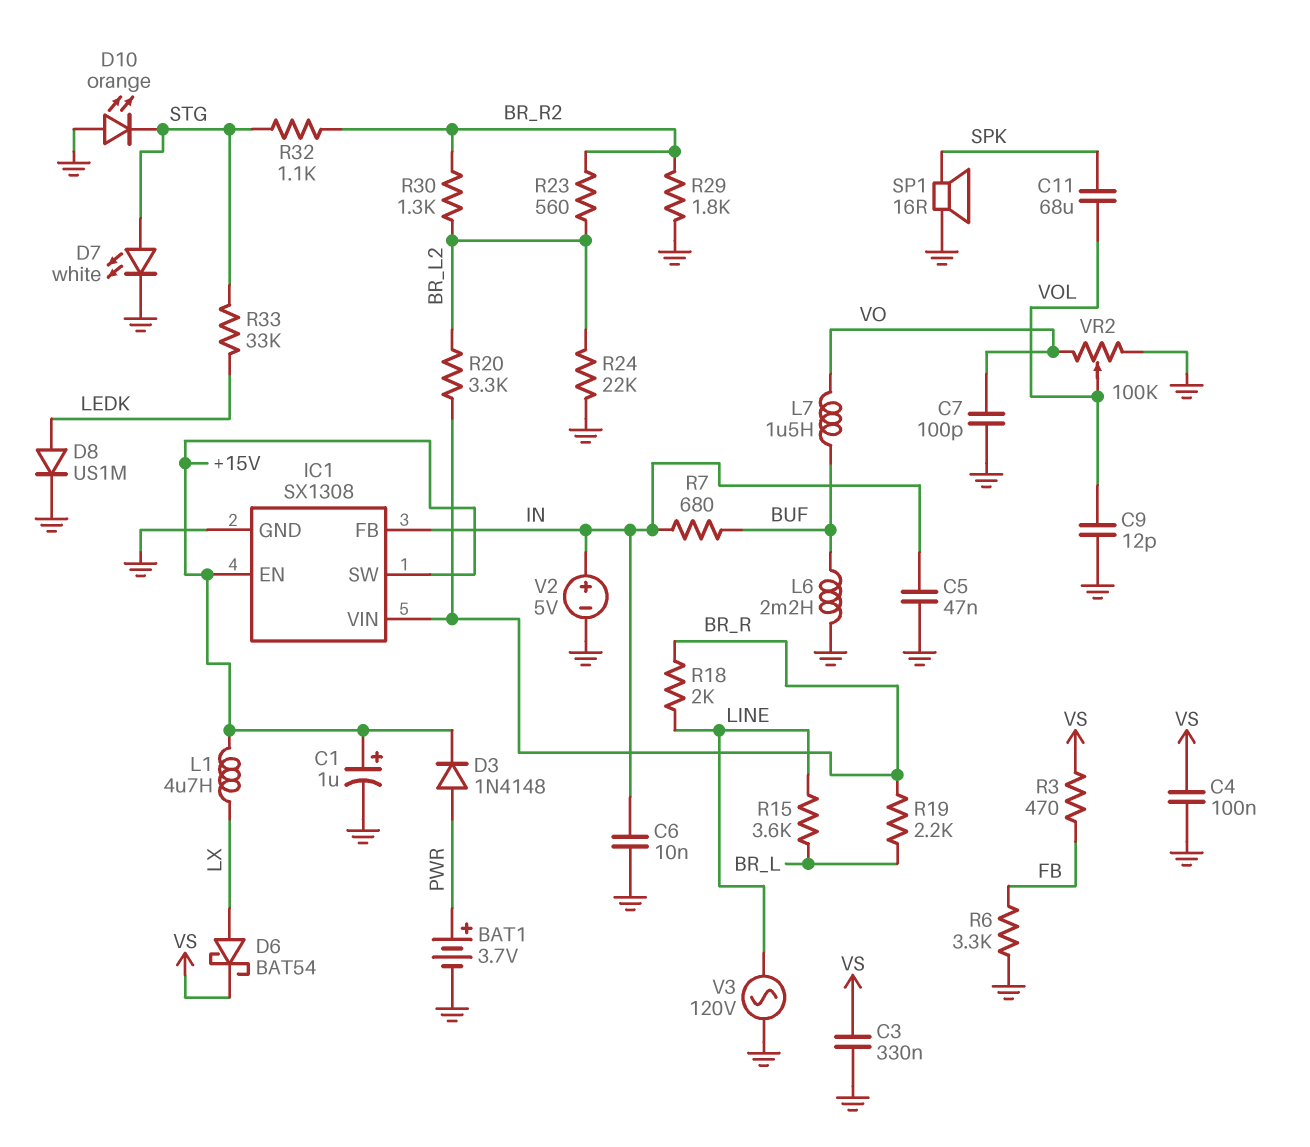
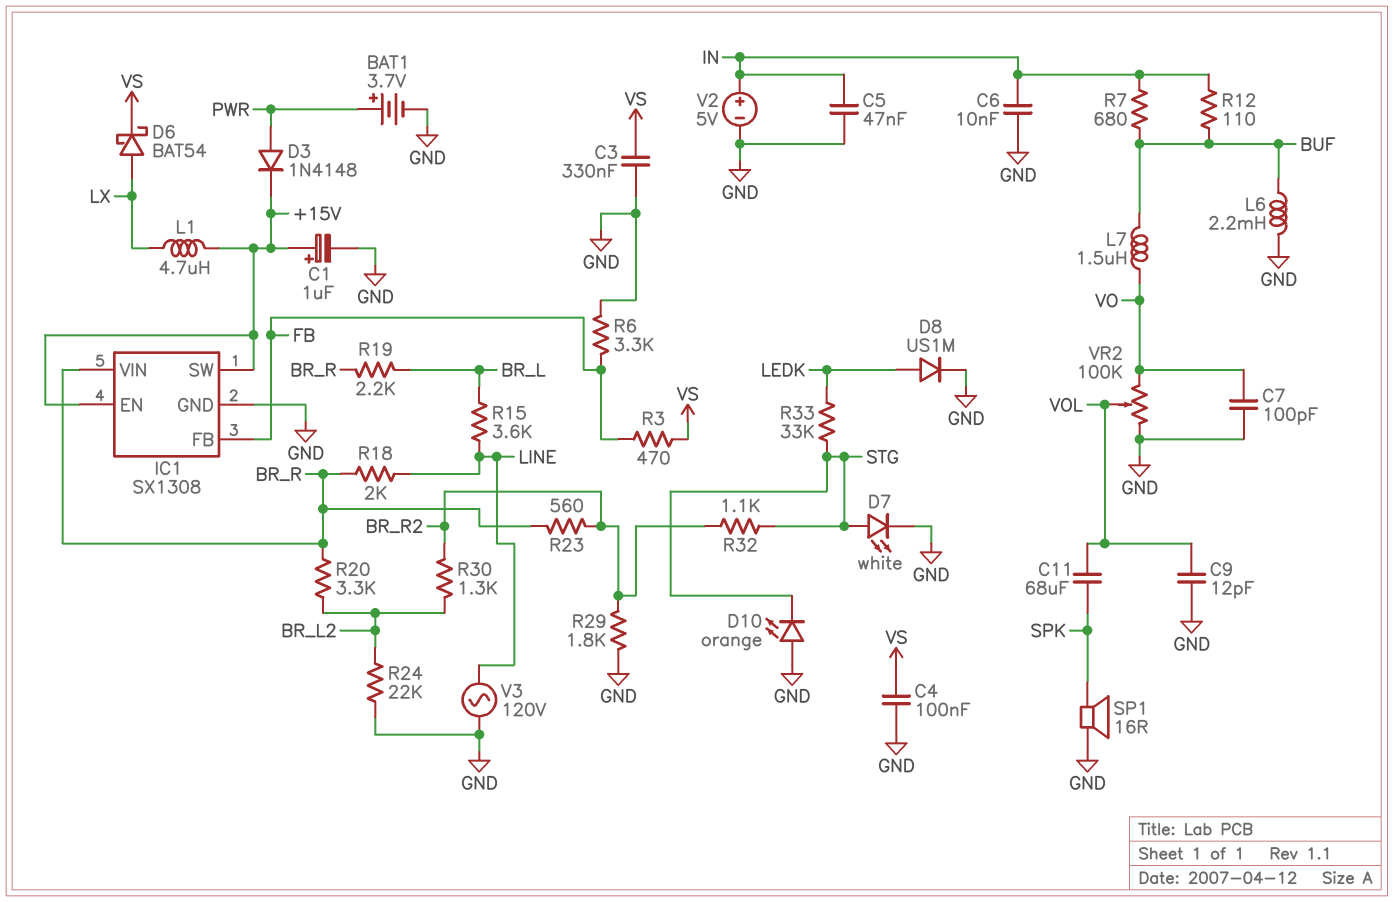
IC1 pin FB: IN -> FB
R12: none -> 110 (BUF, IN)
R23: 560 (BR_L2, BR_R2) -> 560 (BR_R, BR_R2)

